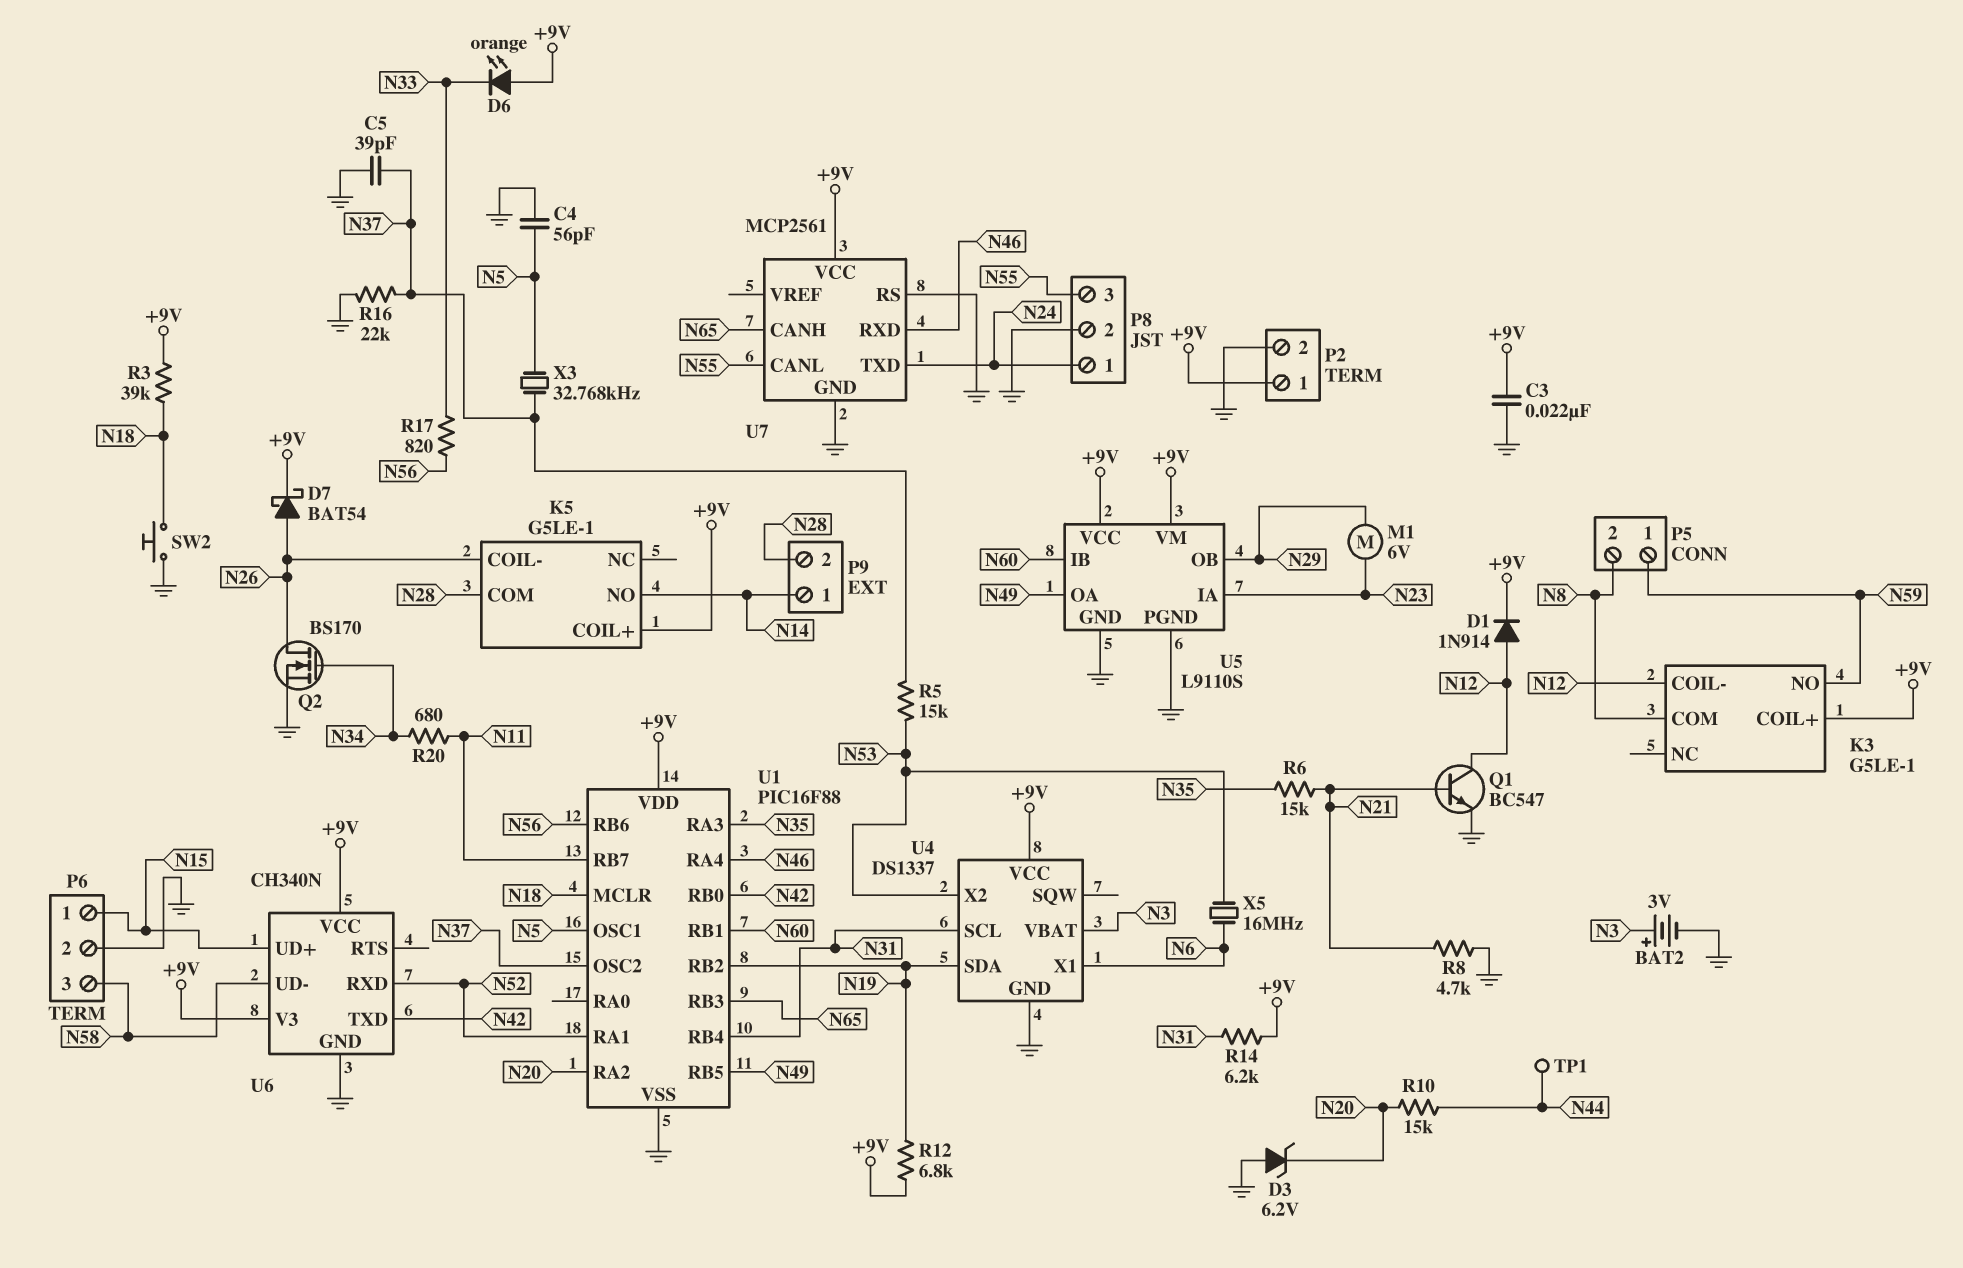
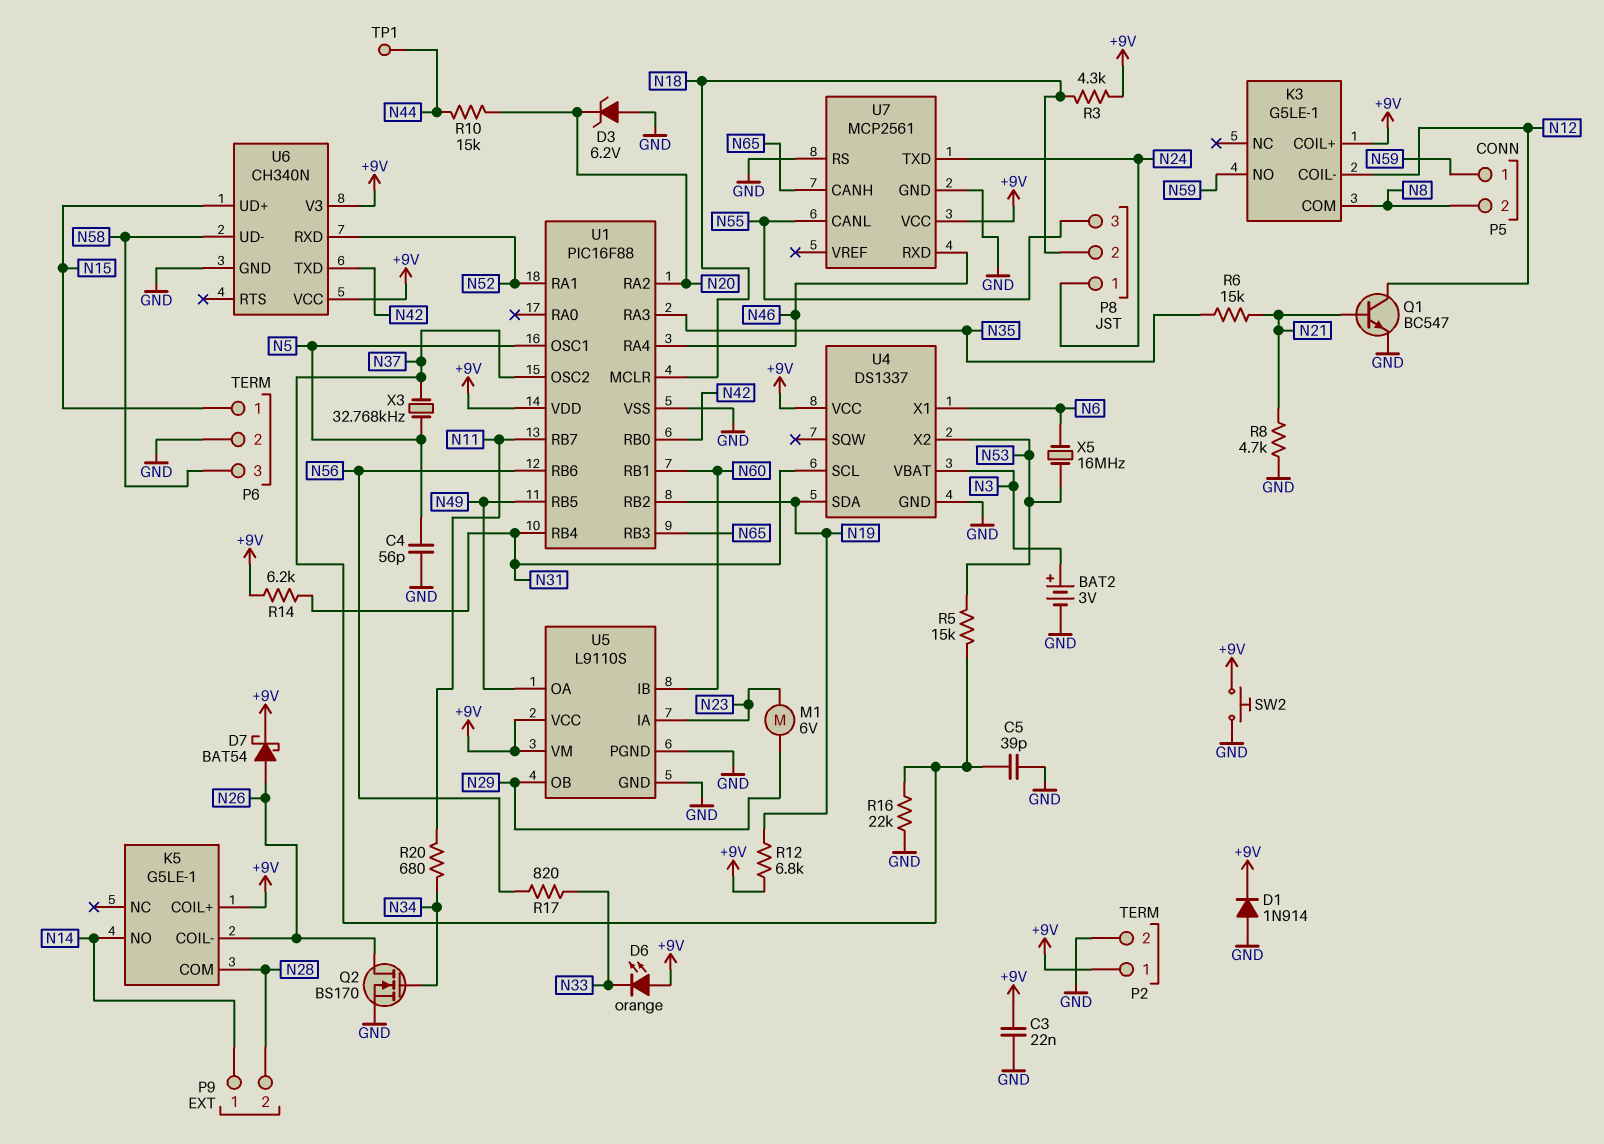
D1: diode 1N914 (A N12, K +9V) -> diode 1N914 (A GND, K +9V)
P8 pin 2: GND -> N18
R3: 39k (+9V, N18) -> 4.3k (+9V, N18)
SW2: button (GND, N18) -> button (+9V, GND)

